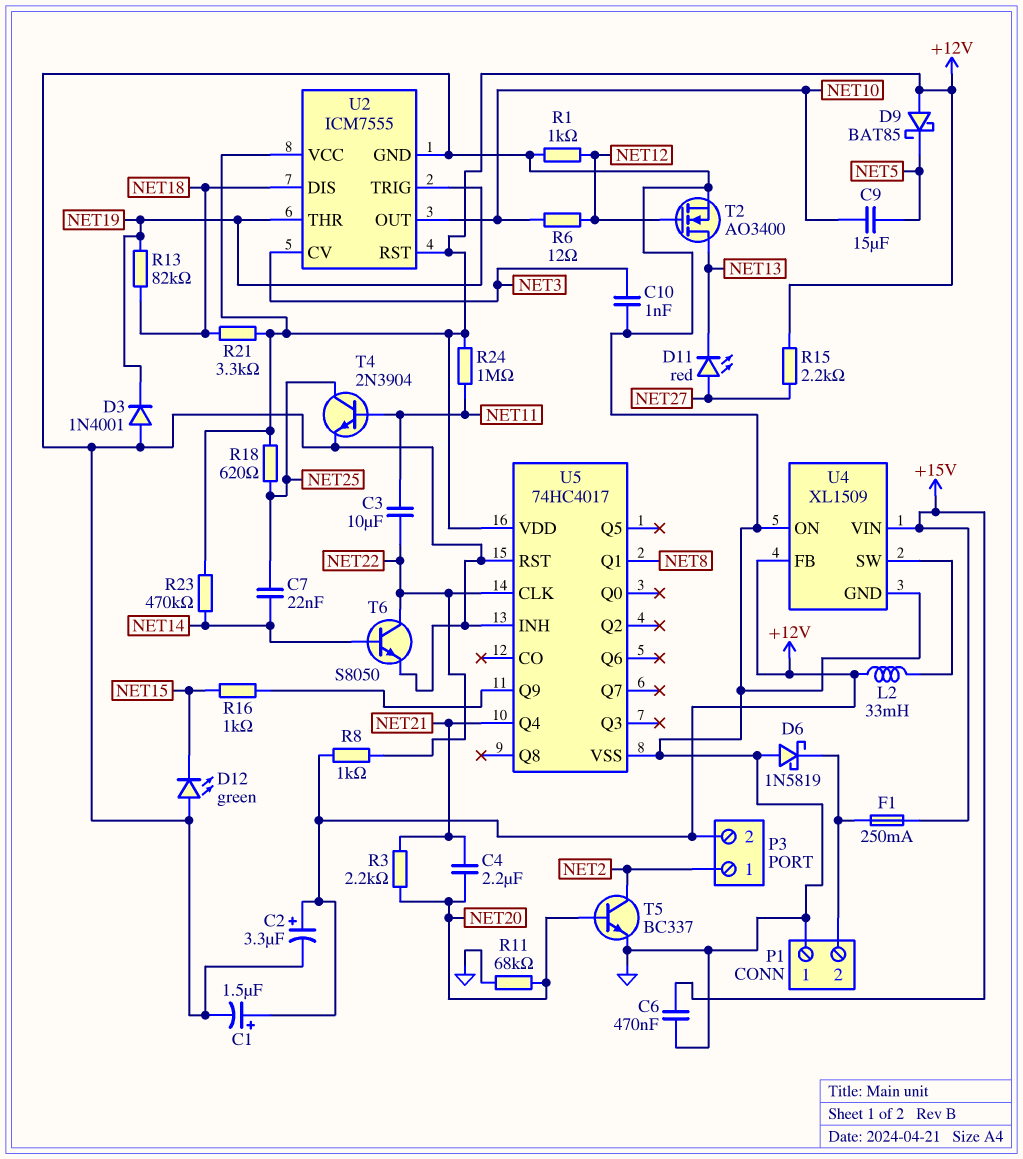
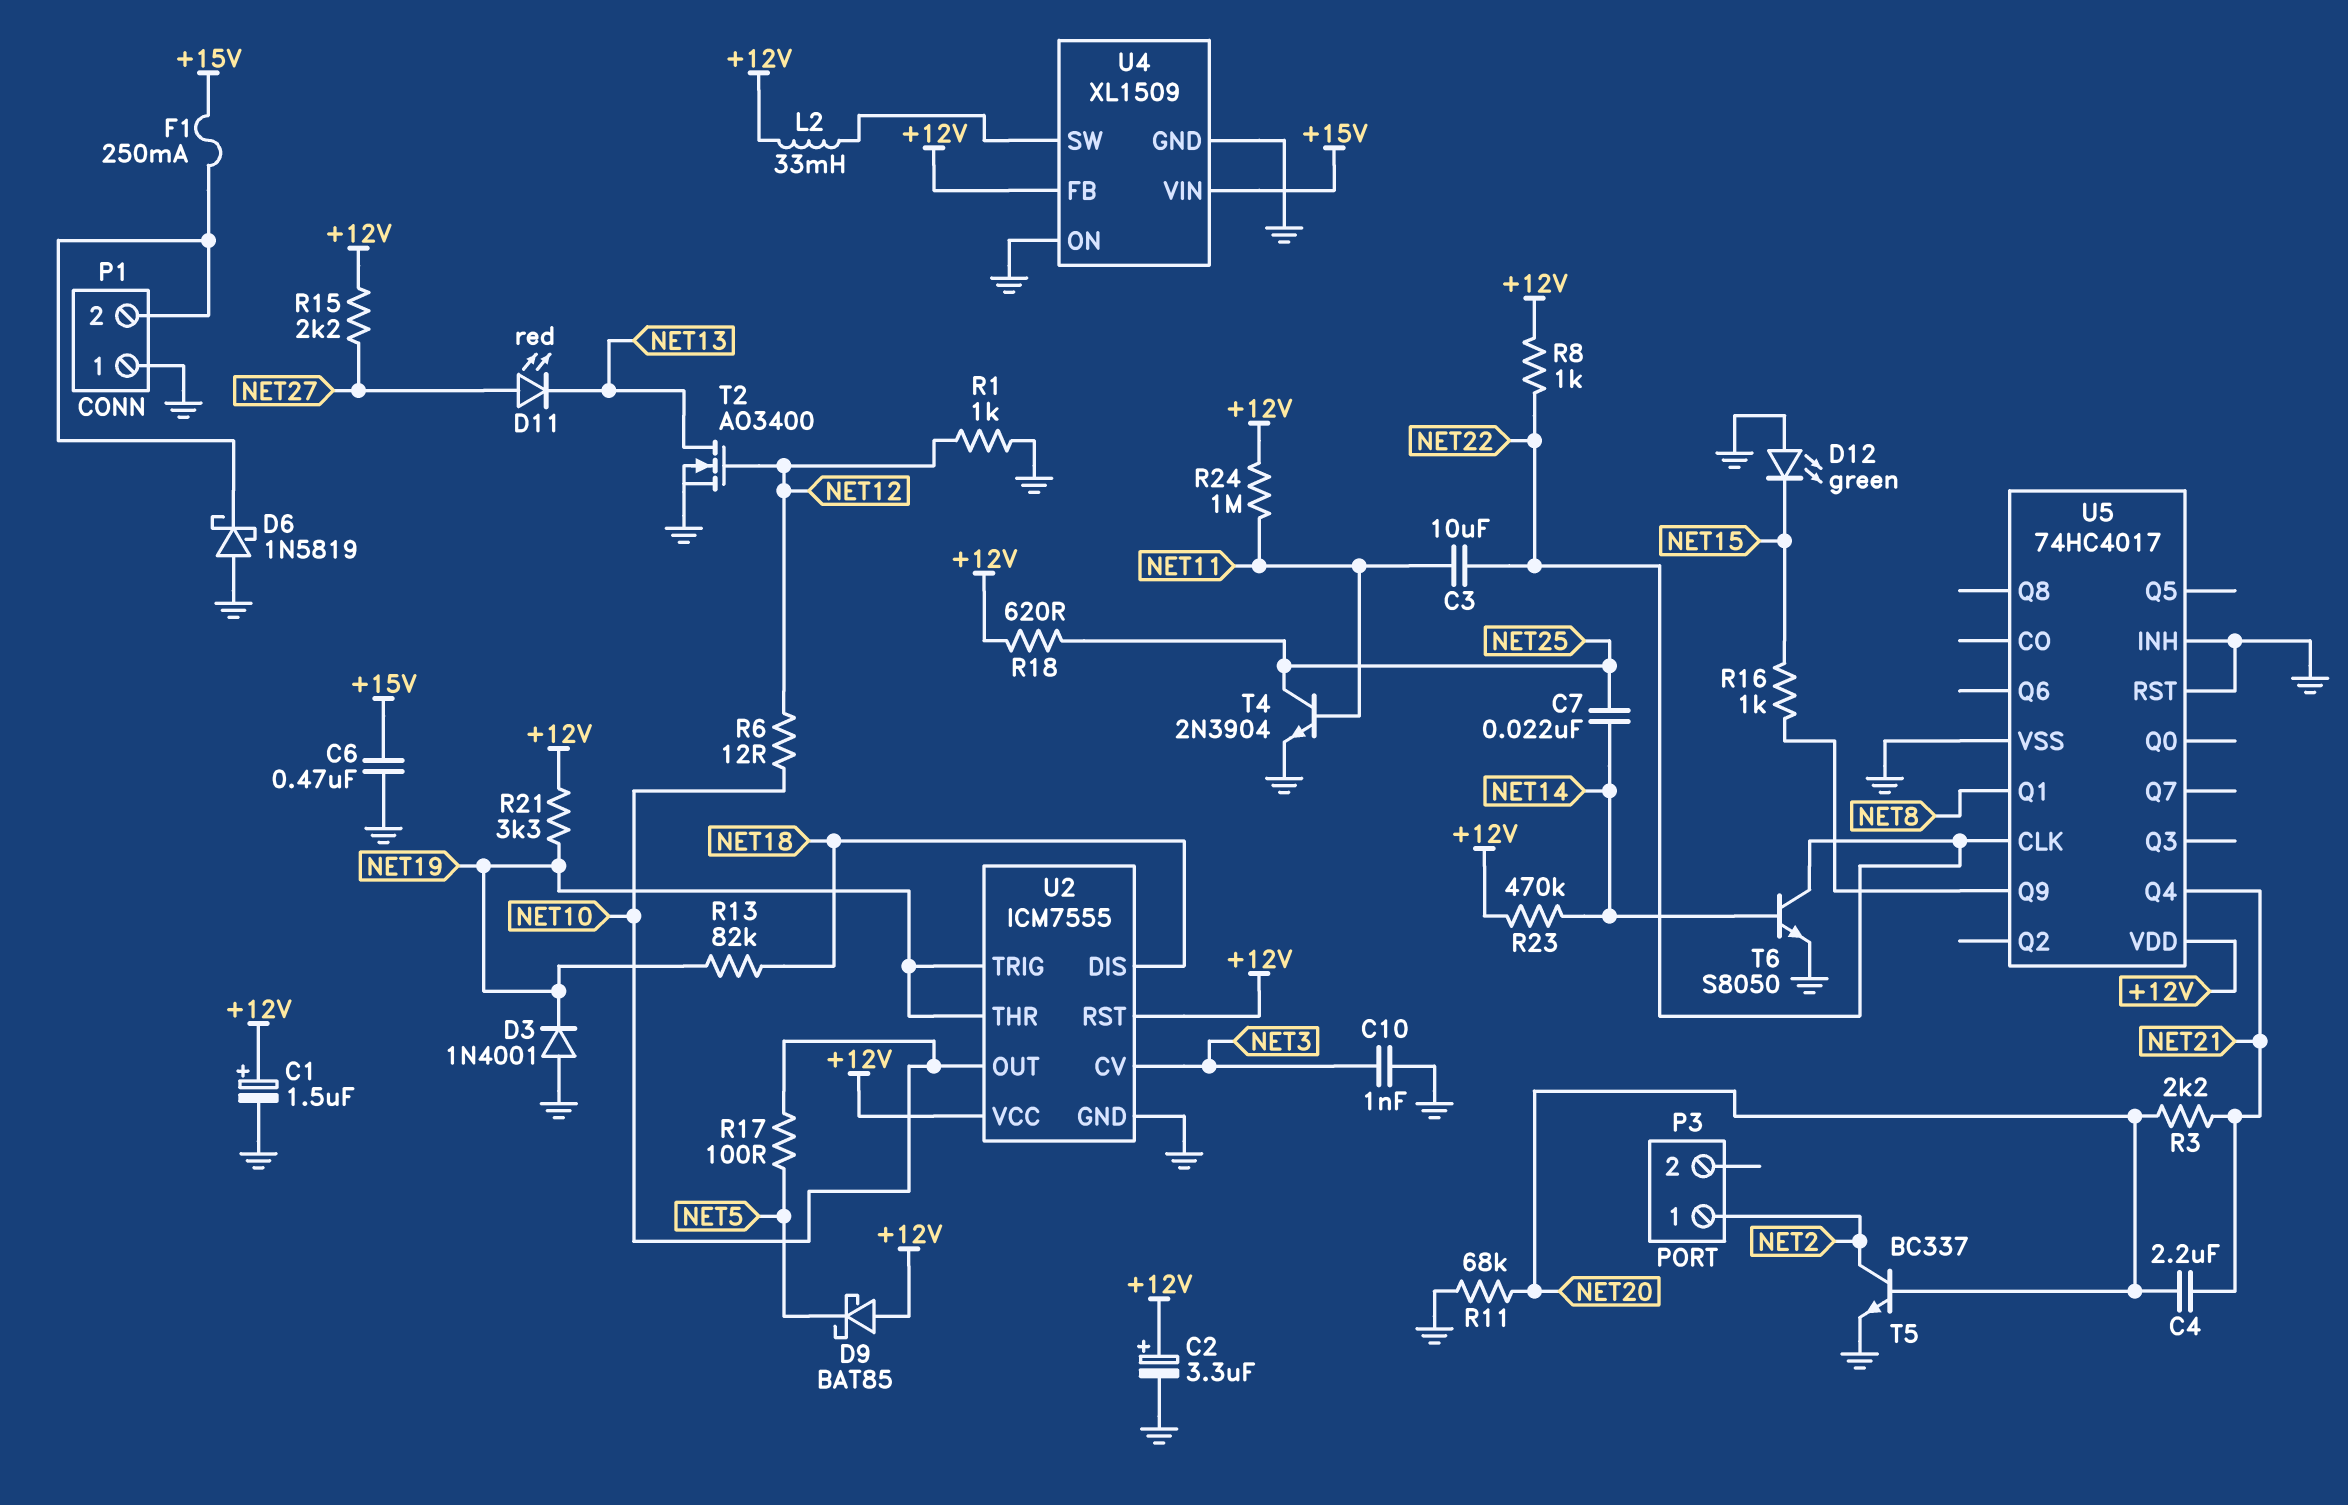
C9: 15uF (NET5, NET10) -> none
P3 pin 2: +12V -> none
R17: none -> 100 (NET5, NET10)
R21: 3.3k (+12V, NET18) -> 3.3k (+12V, NET19)

